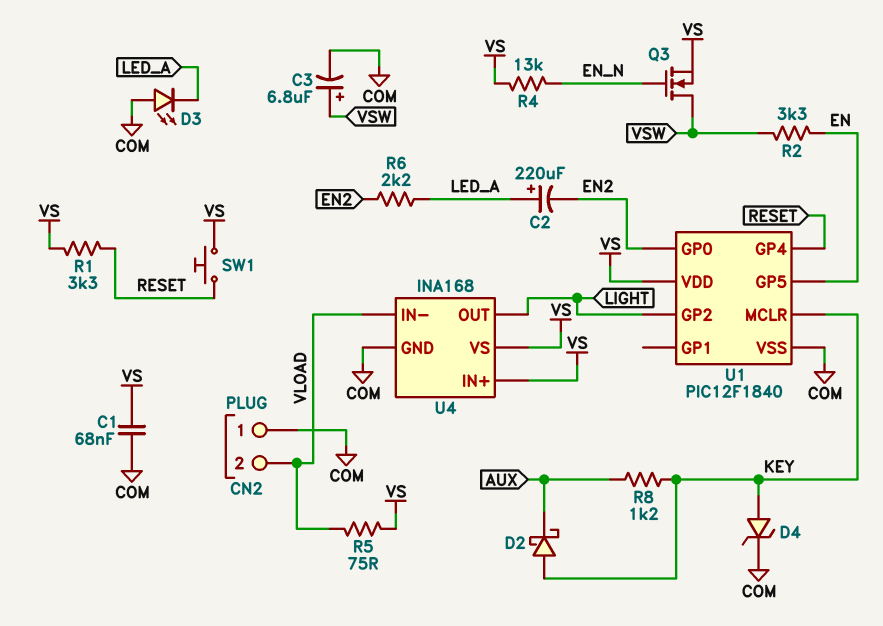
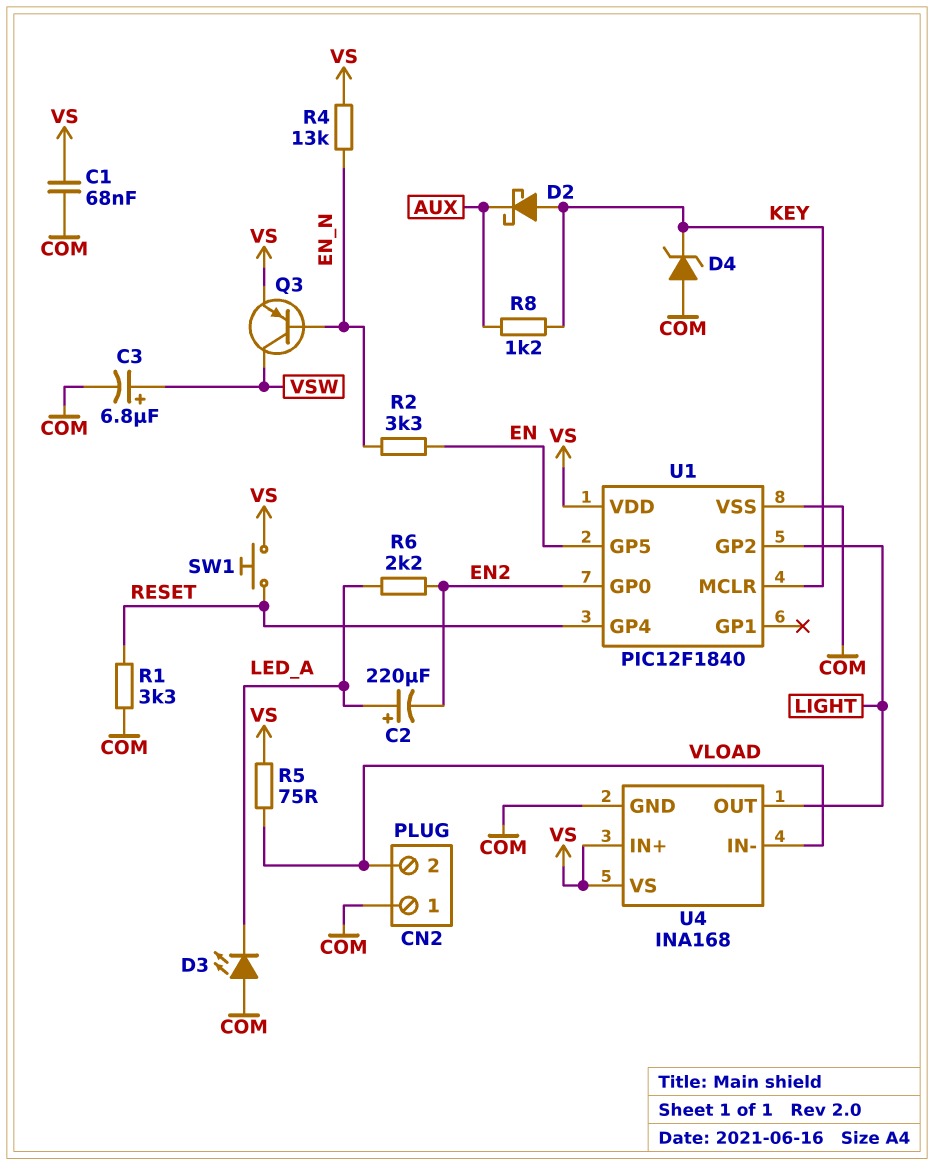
D4: zener (A KEY, K COM) -> zener (A COM, K KEY)
Q3: NMOS (G EN_N, D VSW, S VS) -> PNP (B EN_N, C VSW, E VS)
R1: 3.3k (RESET, VS) -> 3.3k (COM, RESET)
R2: 3.3k (EN, VSW) -> 3.3k (EN, EN_N)

